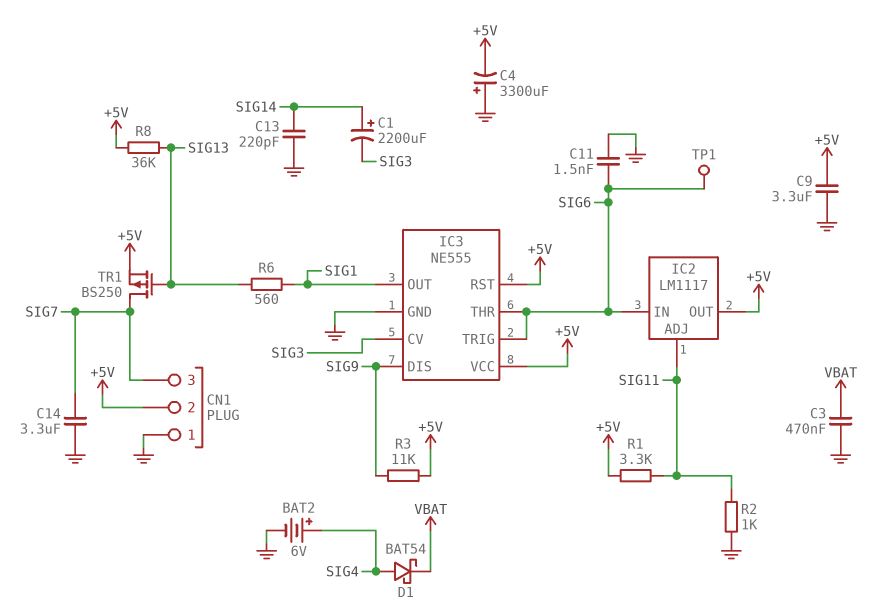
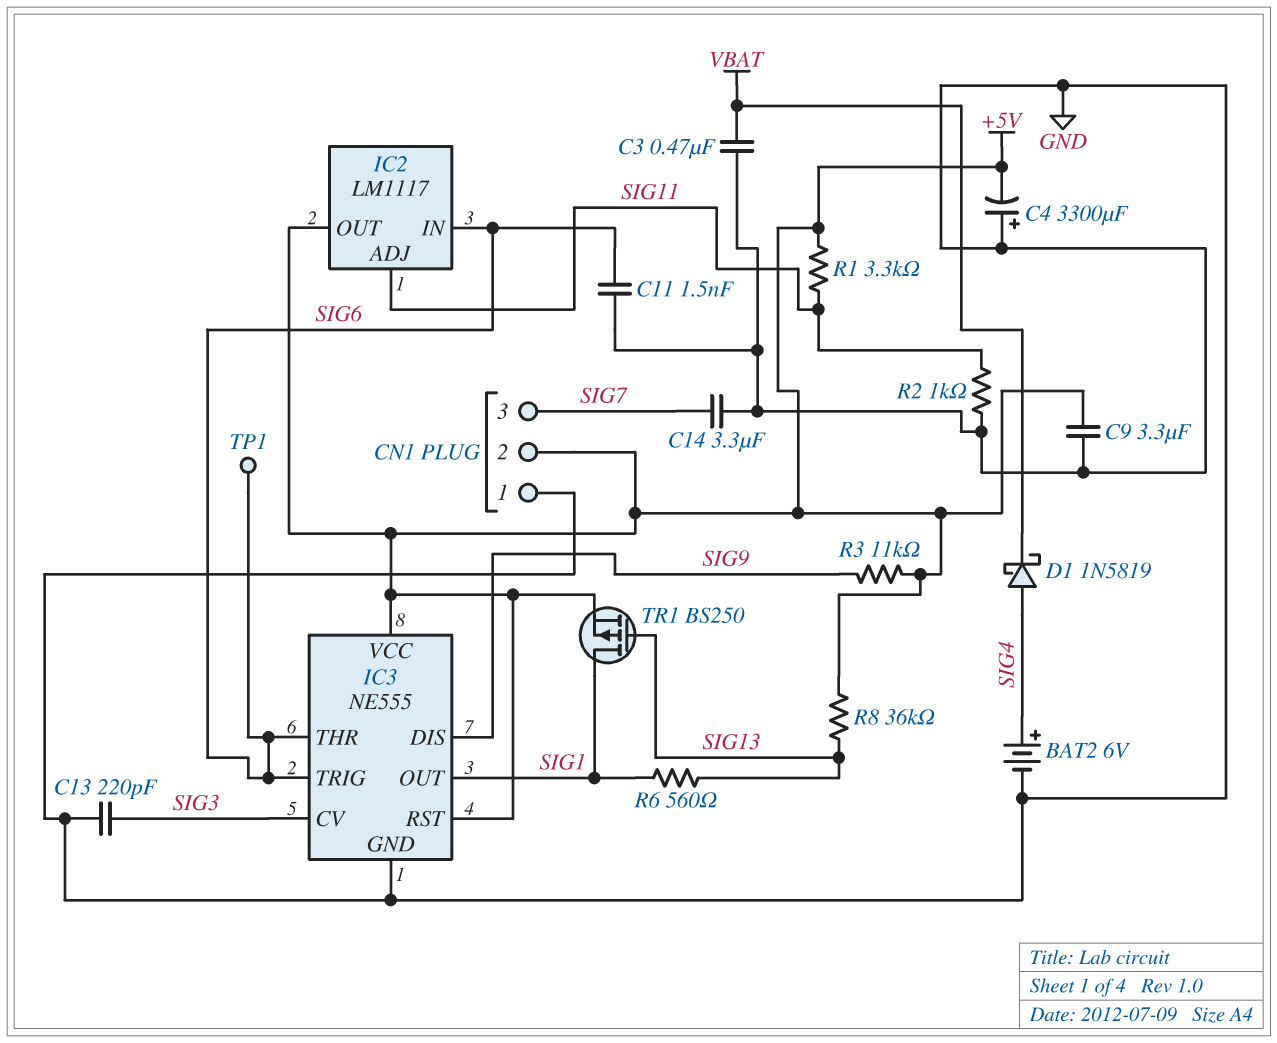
C1: 2200uF (plus SIG14, minus SIG3) -> none
C13: 220pF (GND, SIG14) -> 220pF (GND, SIG3)
D1: schottky BAT54 (A SIG4, K VBAT) -> schottky 1N5819 (A SIG4, K VBAT)
TR1: PMOS BS250 (G SIG13, D SIG7, S +5V) -> PMOS BS250 (G SIG13, D SIG1, S +5V)

